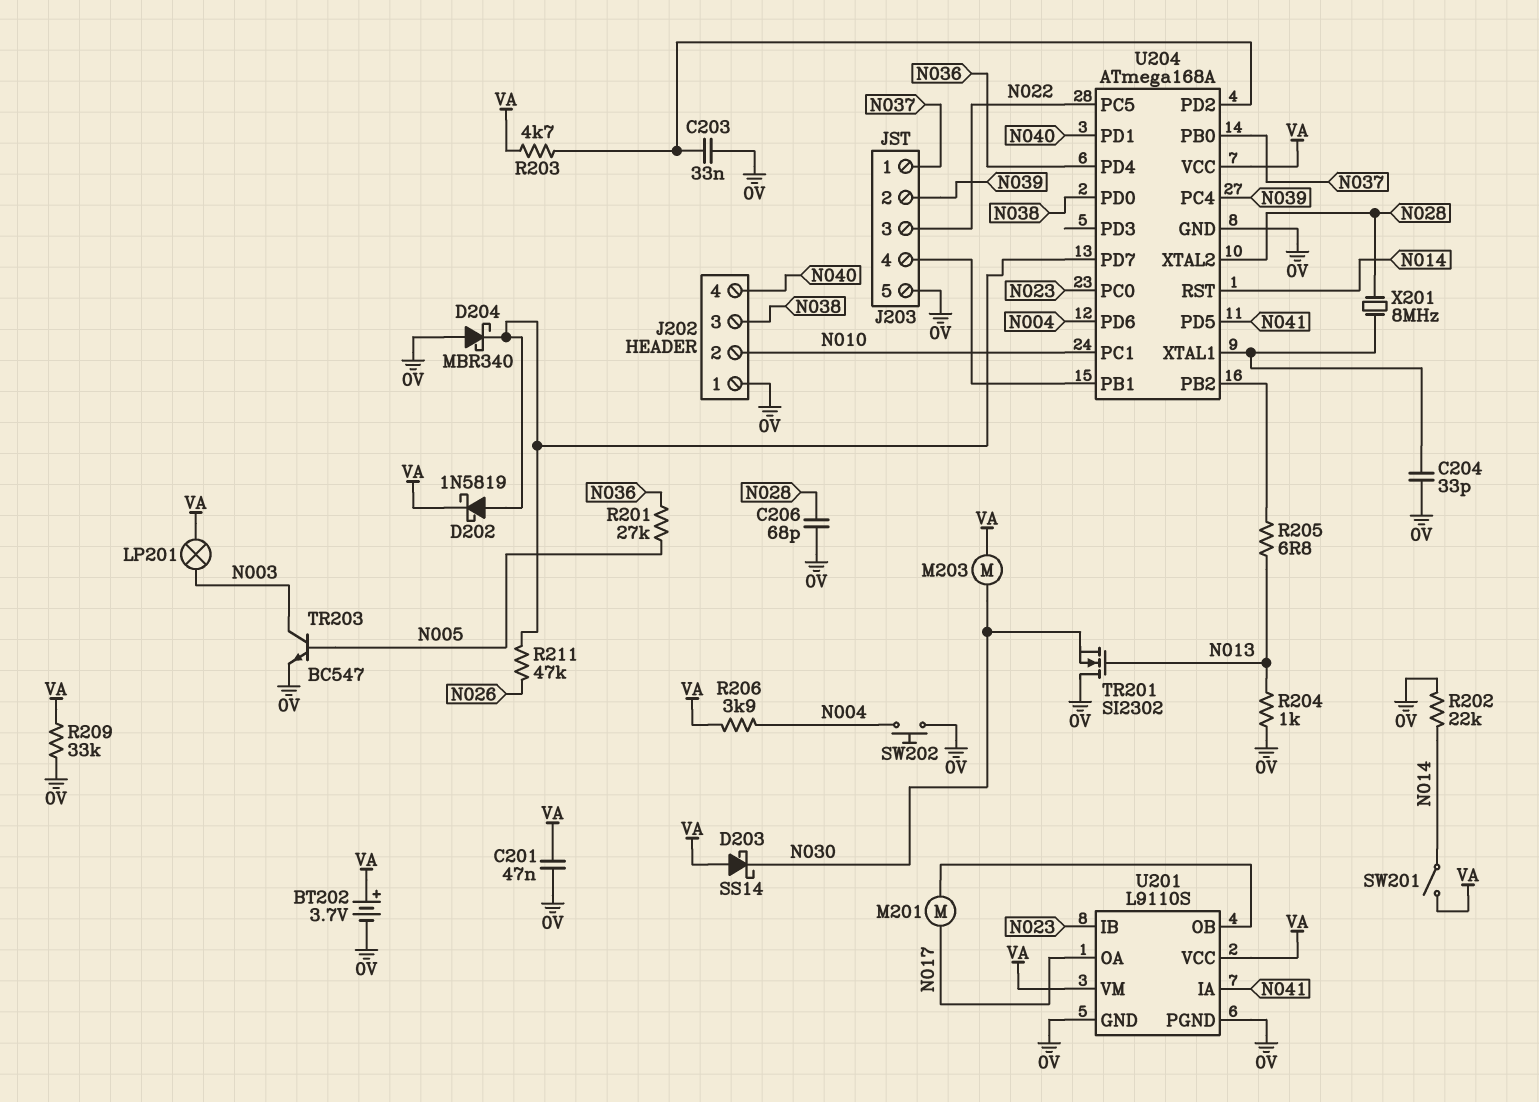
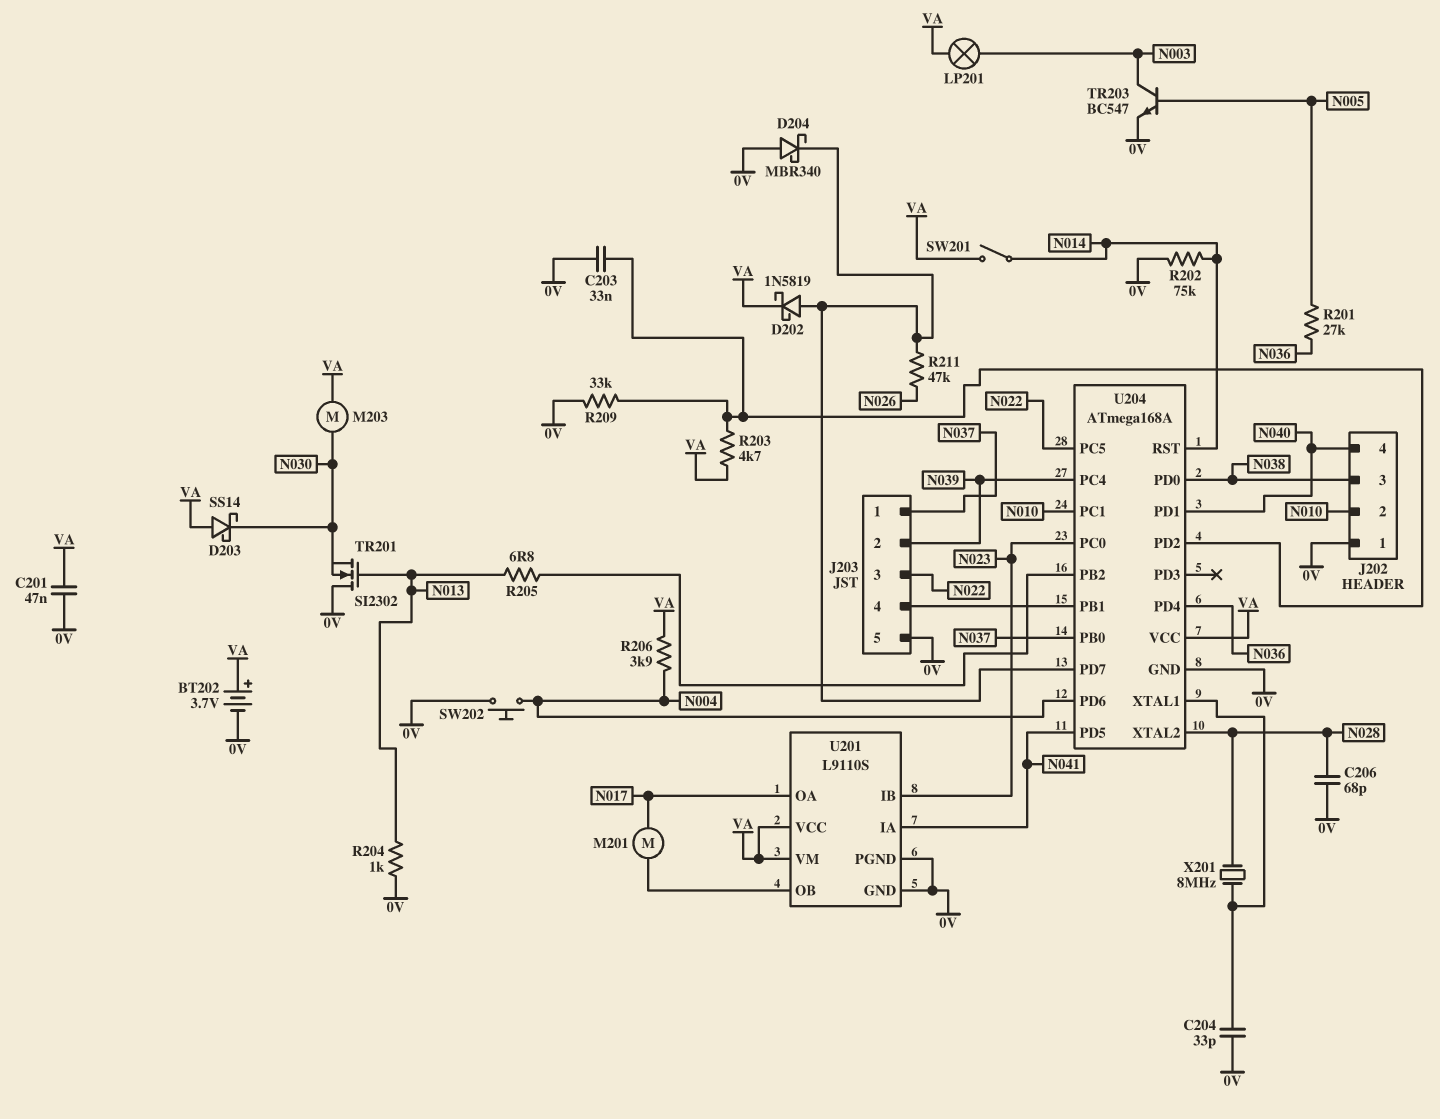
R202: 22k (0V, N014) -> 75k (0V, N014)
R209: 33k (0V, VA) -> 33k (0V, U204/PD2)

